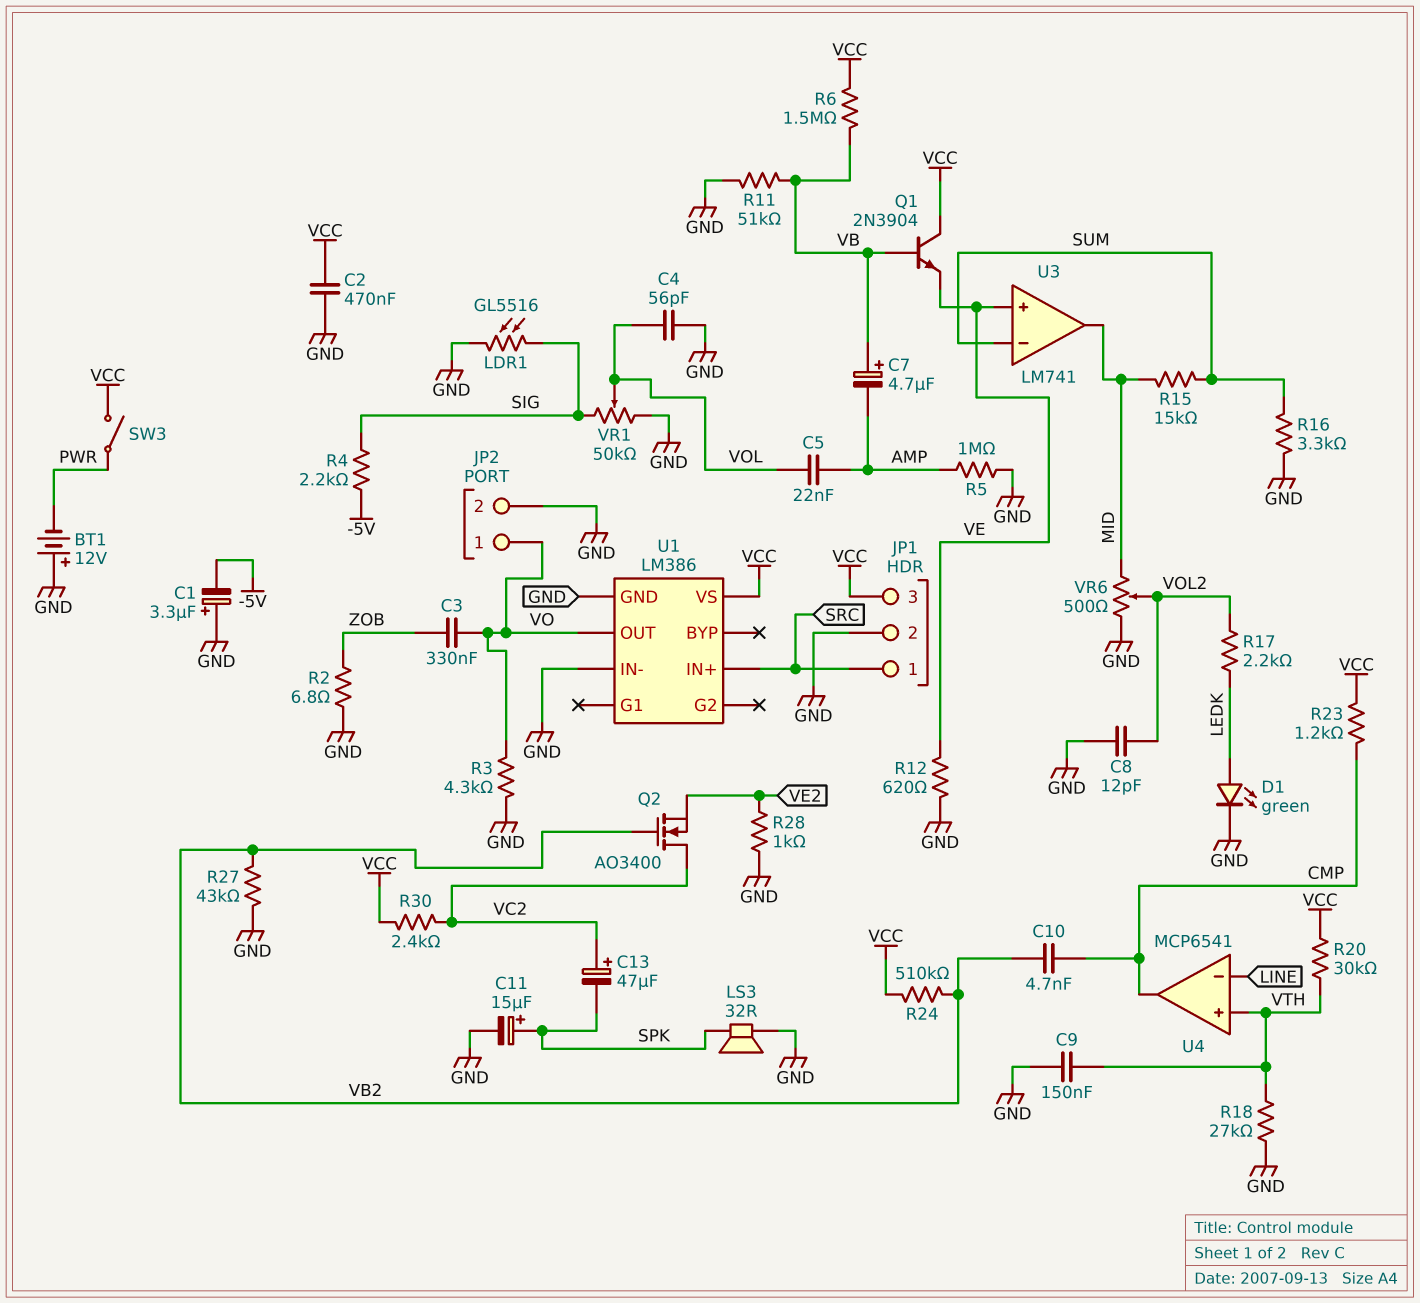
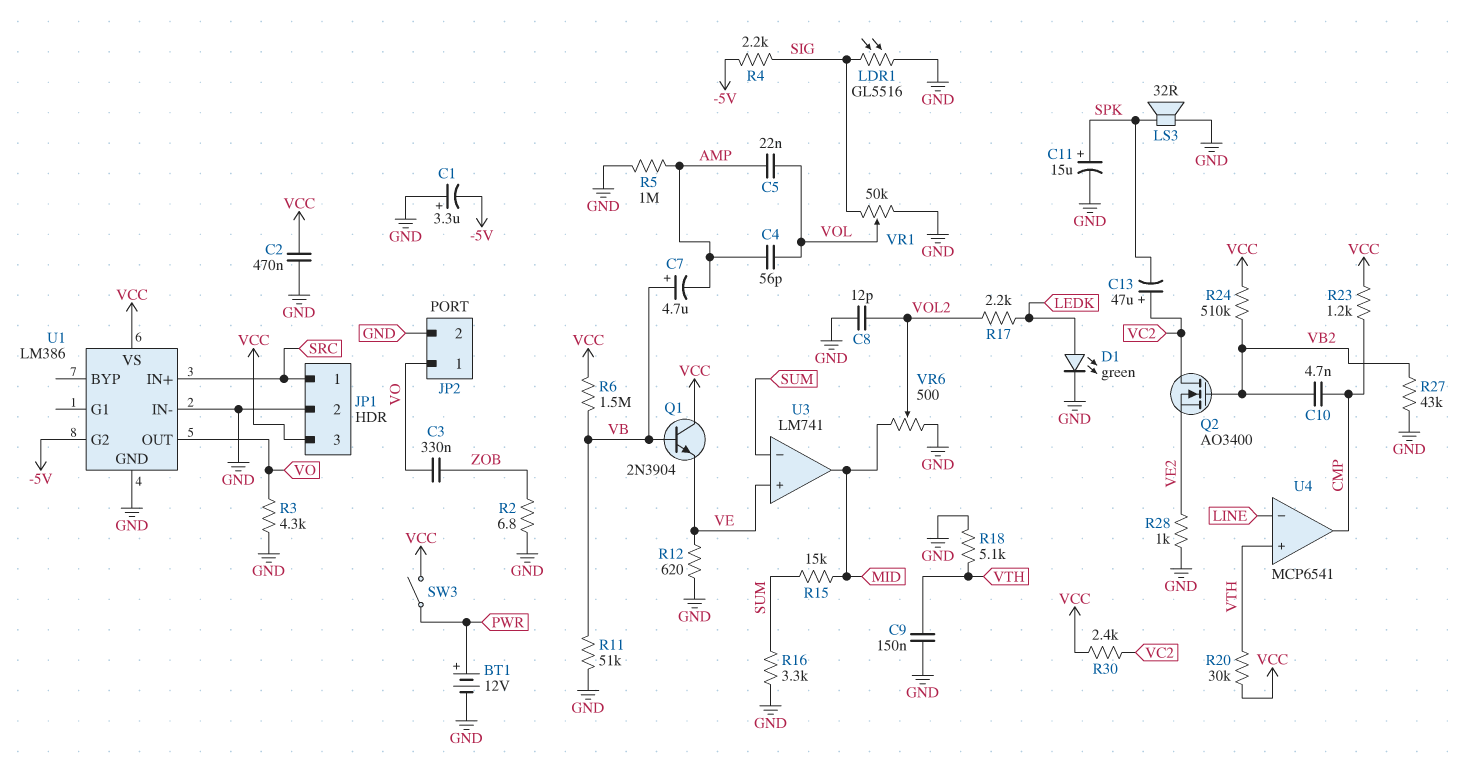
BT1: 12V (plus GND, minus PWR) -> 12V (plus PWR, minus GND)
C4: 56pF (GND, VOL) -> 56pF (AMP, VOL)
R18: 27k (GND, VTH) -> 5.1k (GND, VTH)
U1 pin G2: none -> -5V

